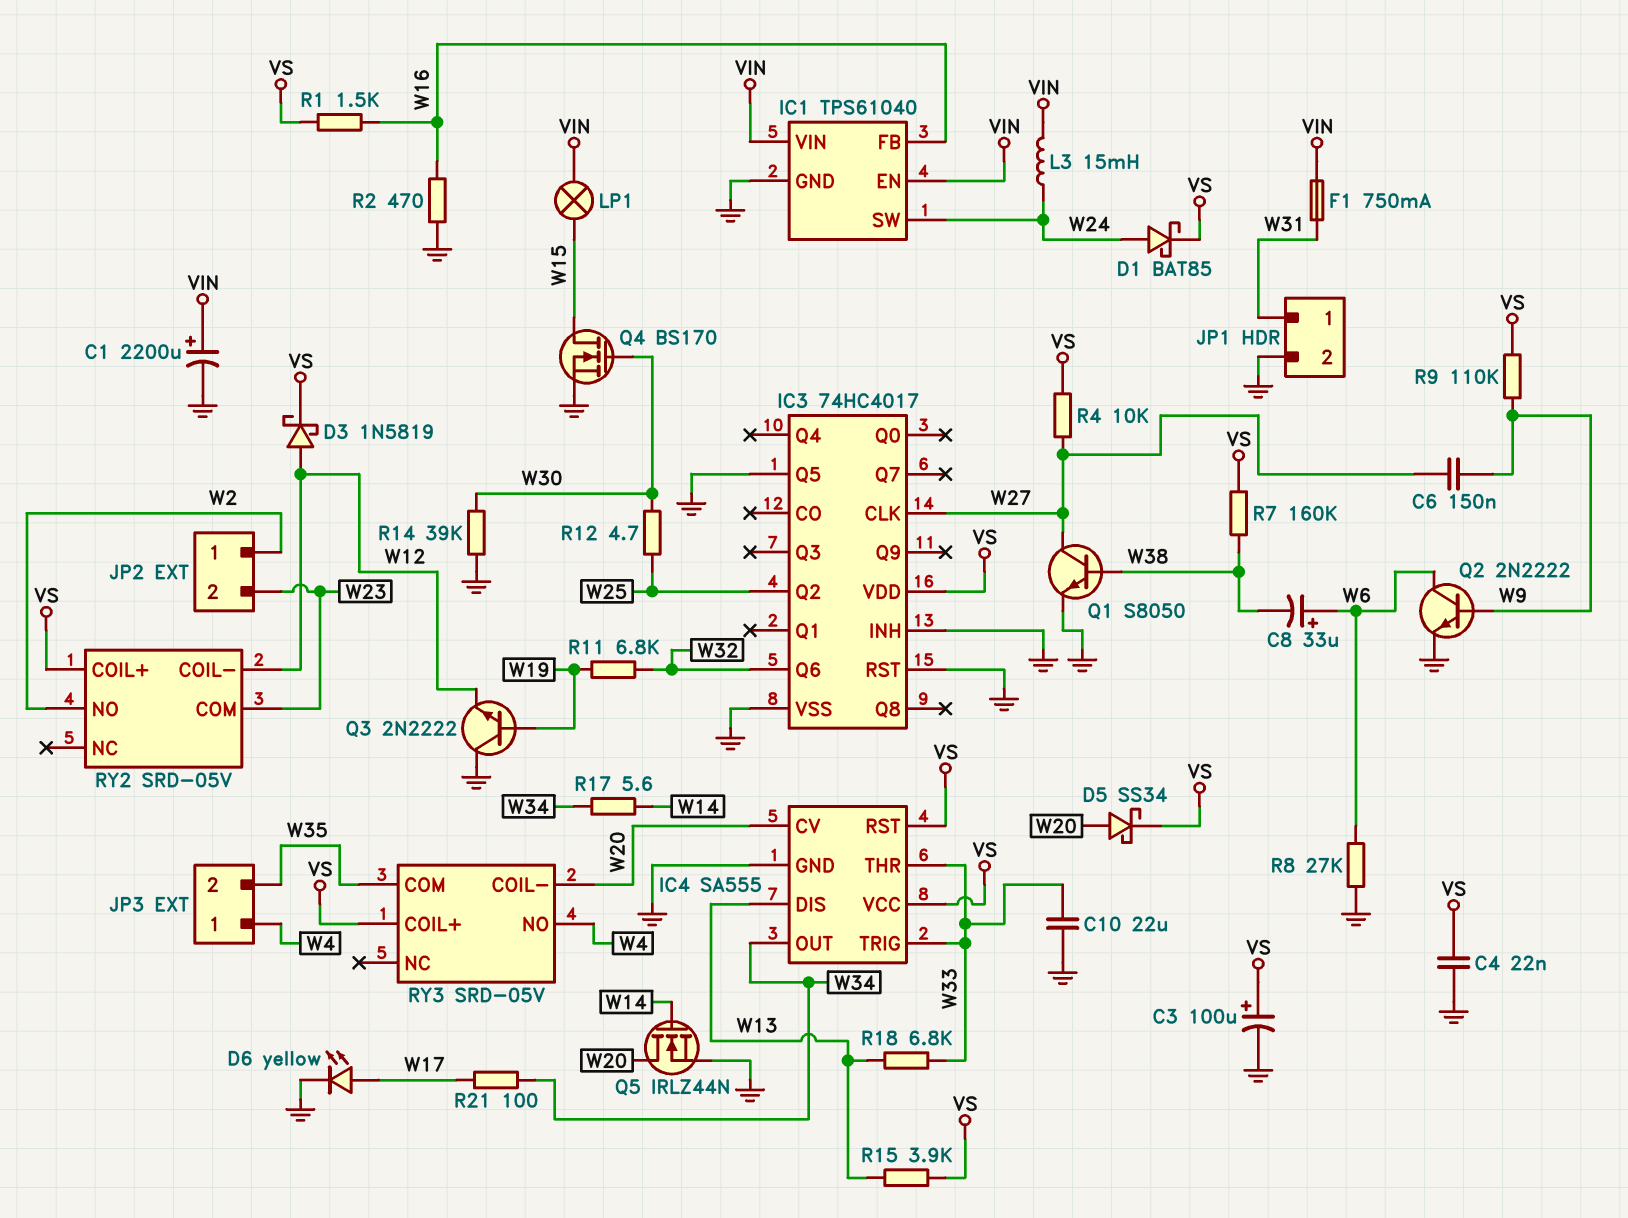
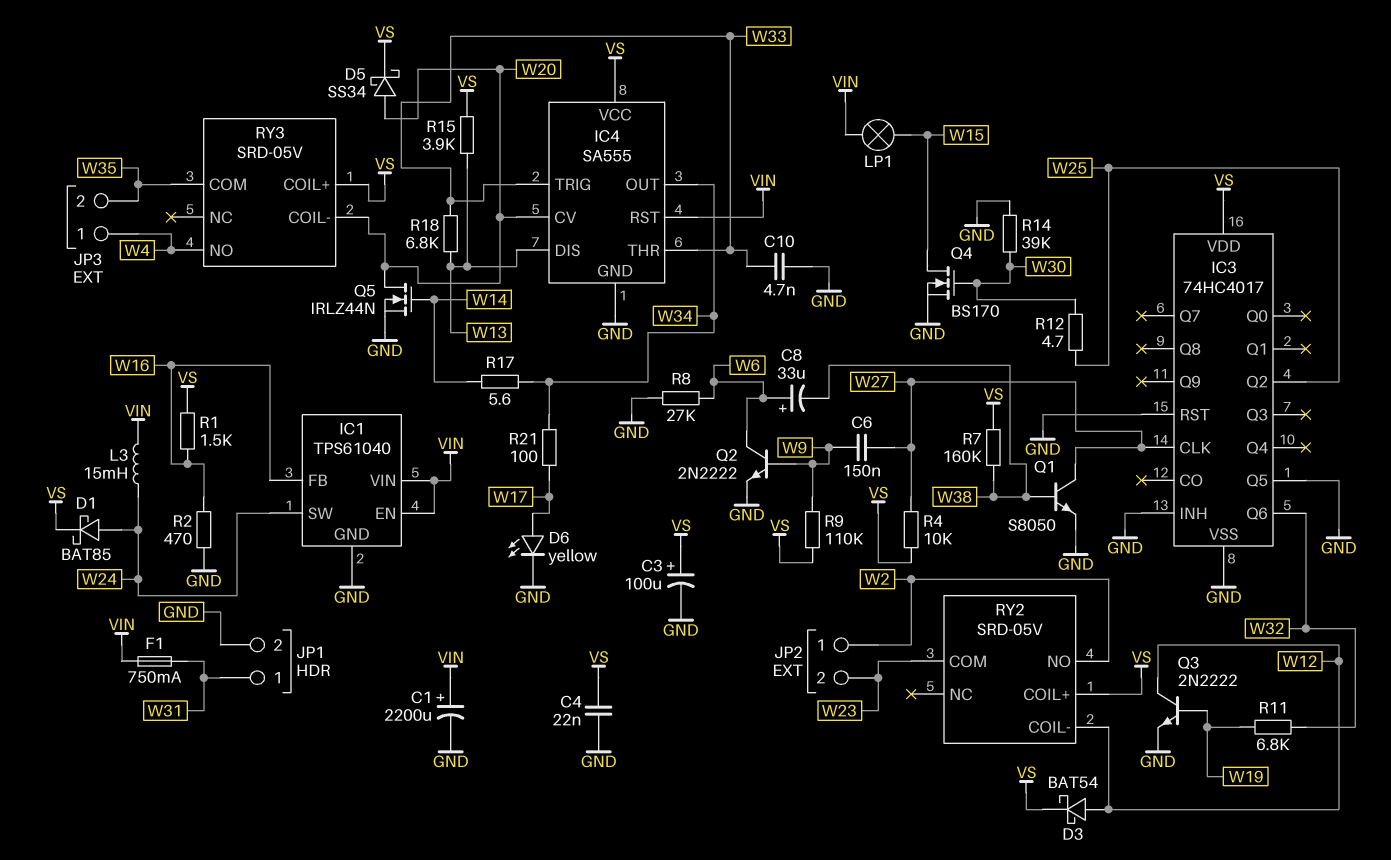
C10: 22uF (GND, W33) -> 4.7nF (GND, W33)
D3: schottky 1N5819 (A W12, K VS) -> schottky BAT54 (A W12, K VS)
IC4 pin RST: VS -> VIN
Q3: NPN 2N2222 (B W19, C GND, E W12) -> NPN 2N2222 (B W19, C W12, E GND)

